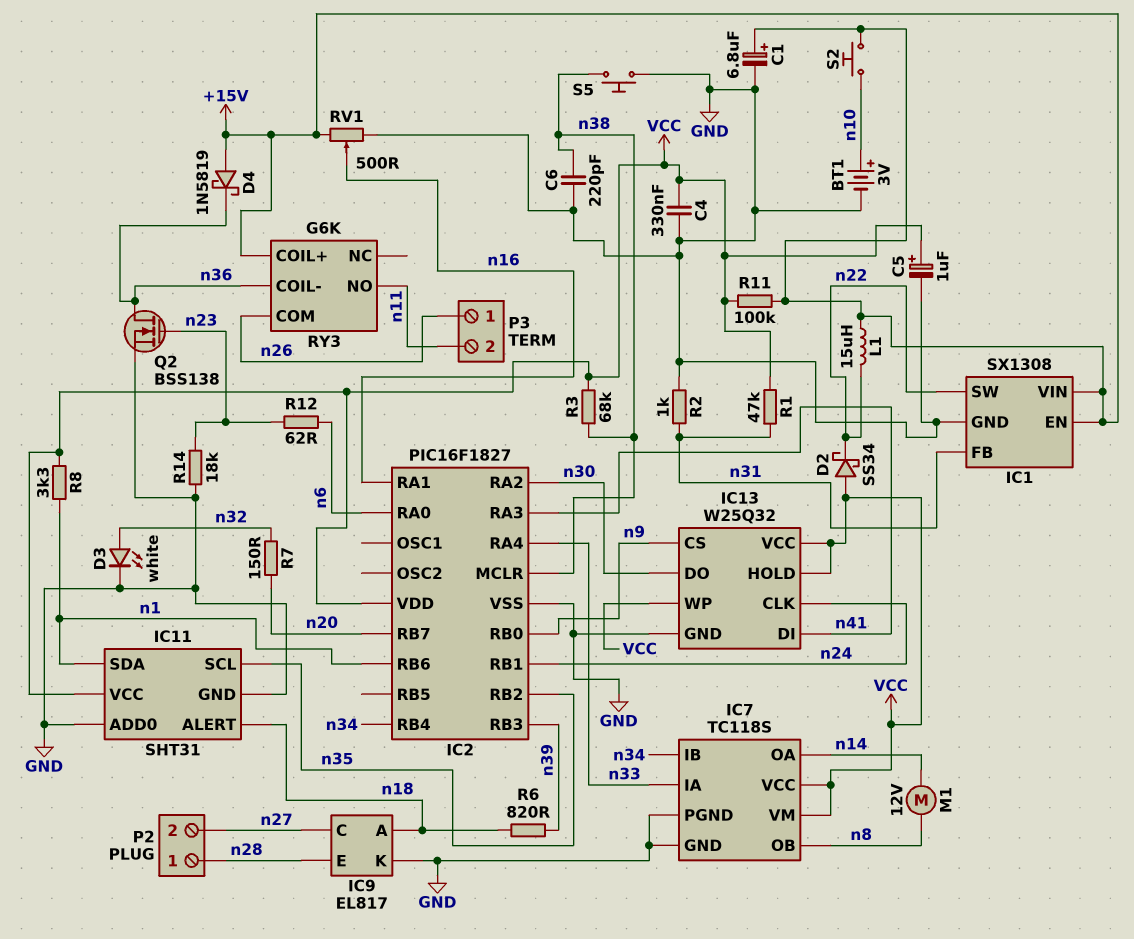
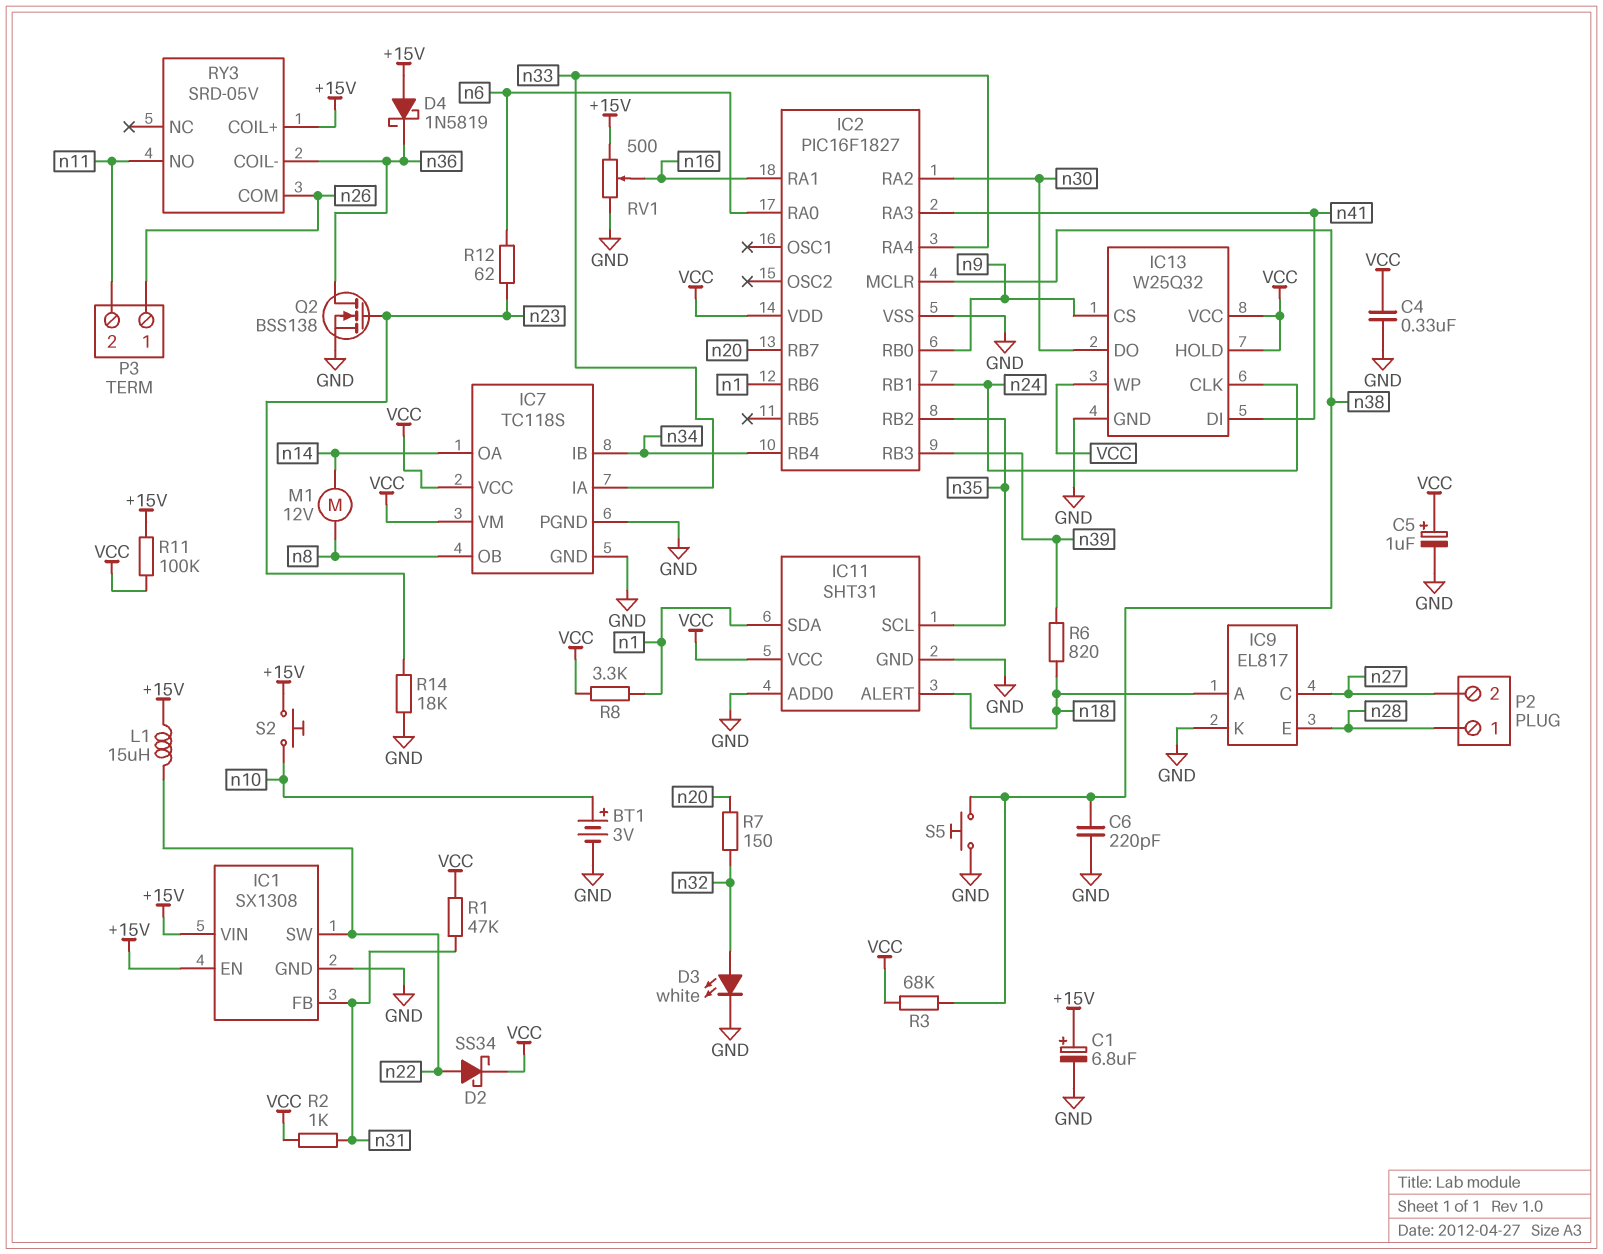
D2: schottky SS34 (A VCC, K n22) -> schottky SS34 (A n22, K VCC)
R2: 1k (GND, n31) -> 1k (VCC, n31)
RY3: G6K -> SRD-05V

